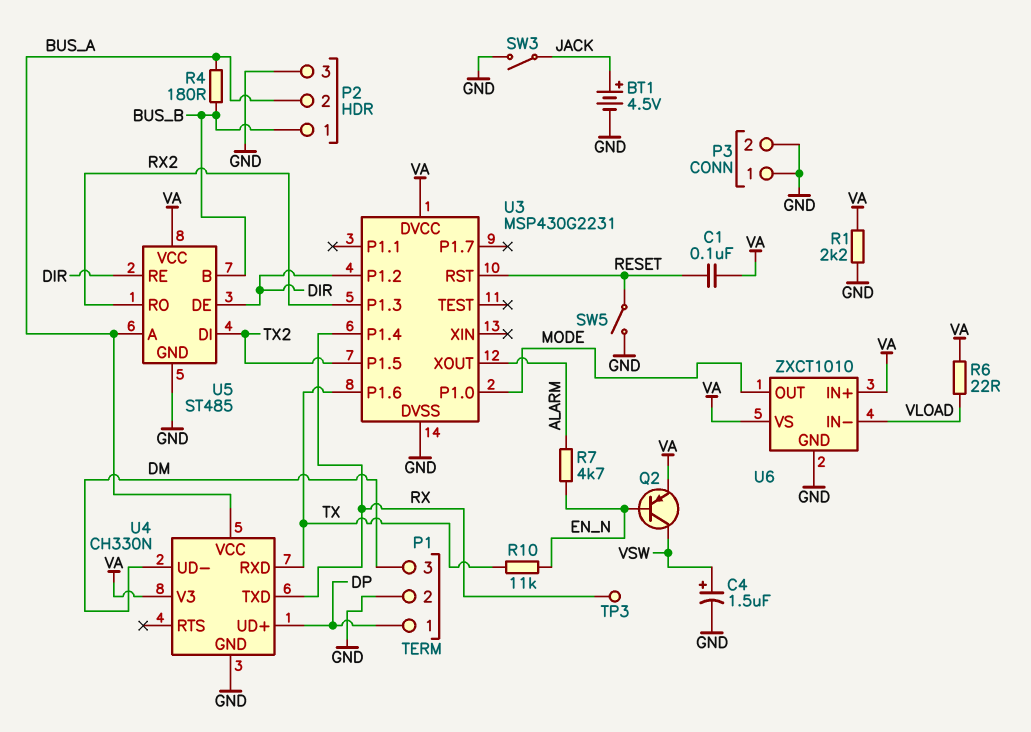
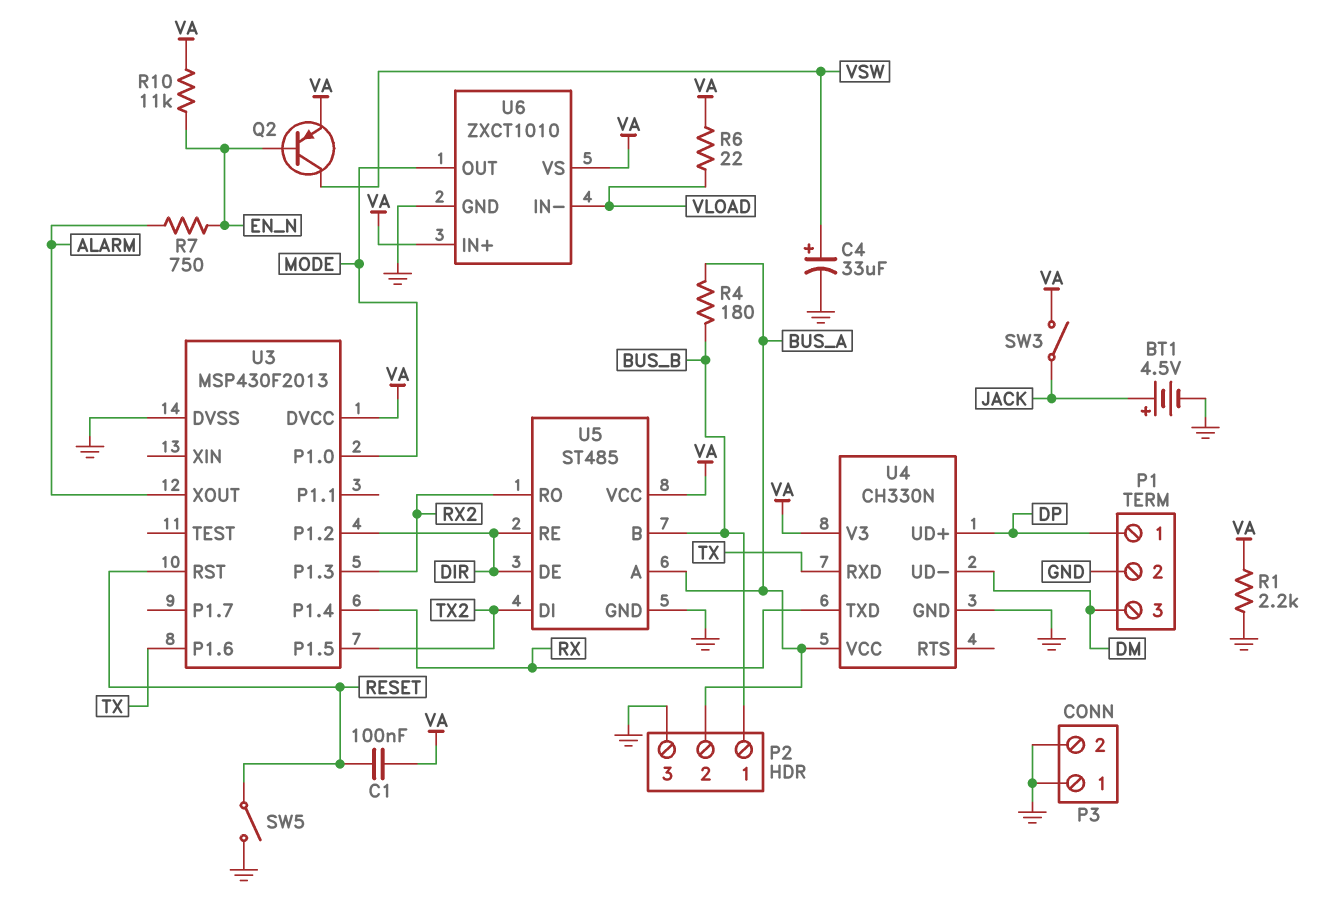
C4: 1.5uF (plus VSW, minus GND) -> 33uF (plus VSW, minus GND)
R7: 4.7k (ALARM, EN_N) -> 750 (ALARM, EN_N)
R10: 11k (EN_N, TX) -> 11k (EN_N, VA)
SW3: switch (GND, JACK) -> switch (JACK, VA)
TP3: test point (RX) -> none
U3: MSP430G2231 -> MSP430F2013

